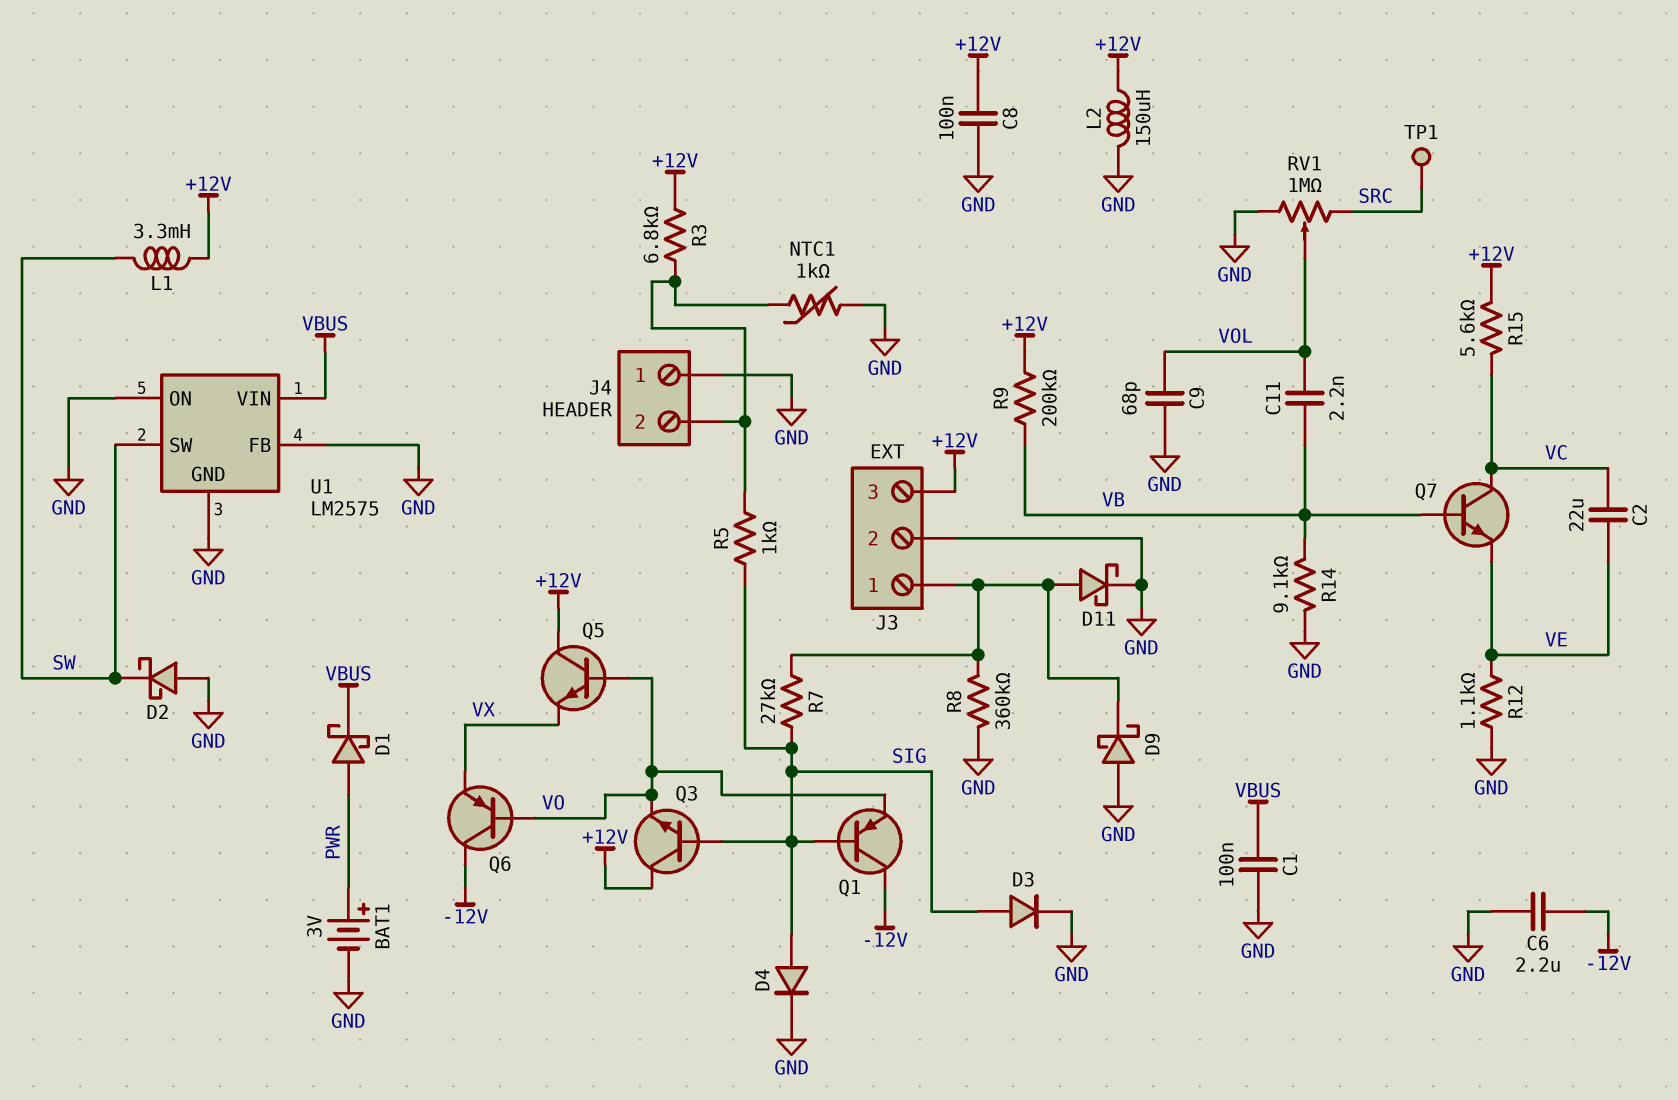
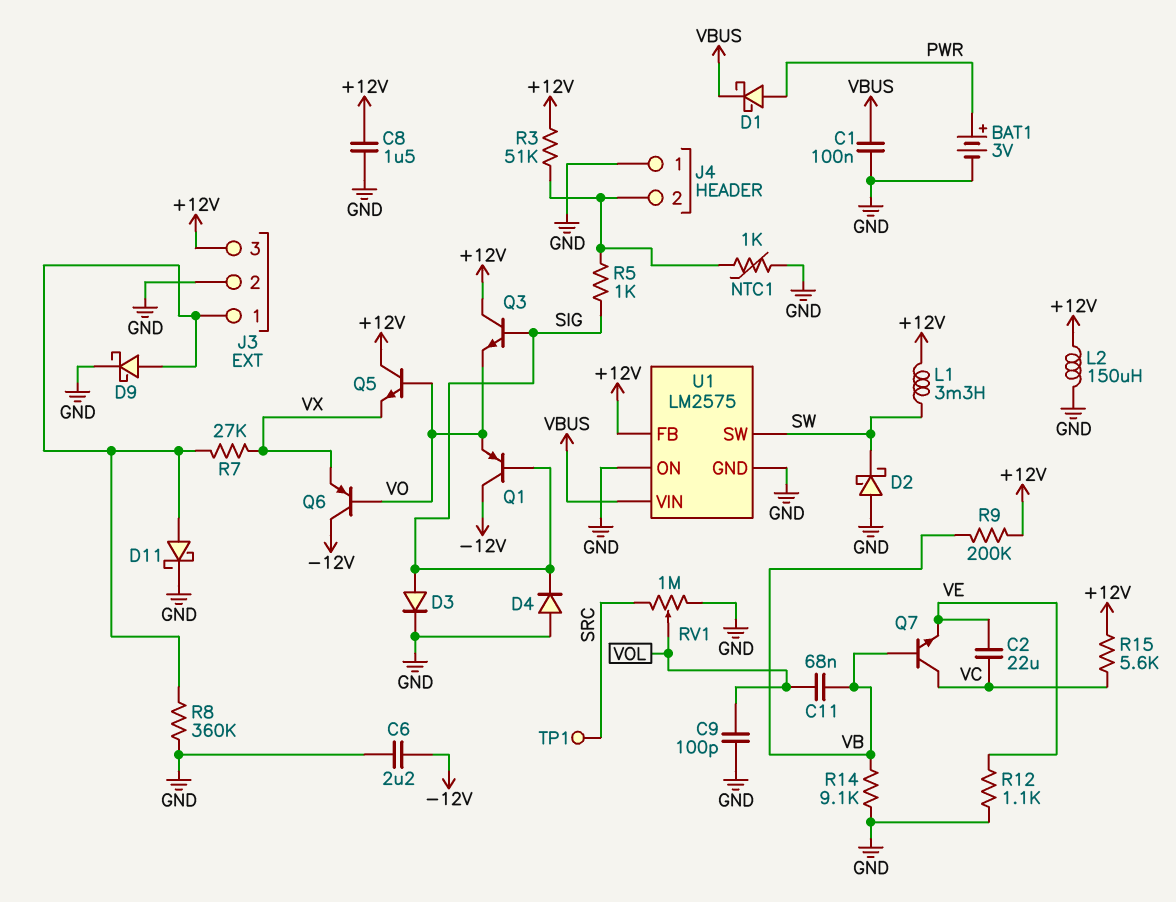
C8: 100nF (+12V, GND) -> 1.5uF (+12V, GND)
C9: 68pF (GND, VOL) -> 100pF (GND, VOL)
C11: 2.2nF (VB, VOL) -> 68nF (VB, VOL)
D4: diode (A SIG, K GND) -> diode (A GND, K SIG)
D9: schottky (A GND, K J3/1) -> schottky (A J3/1, K GND)
R3: 6.8k (+12V, J4/2) -> 51k (+12V, J4/2)
R7: 27k (J3/1, SIG) -> 27k (J3/1, VX)
U1 pin FB: GND -> +12V

